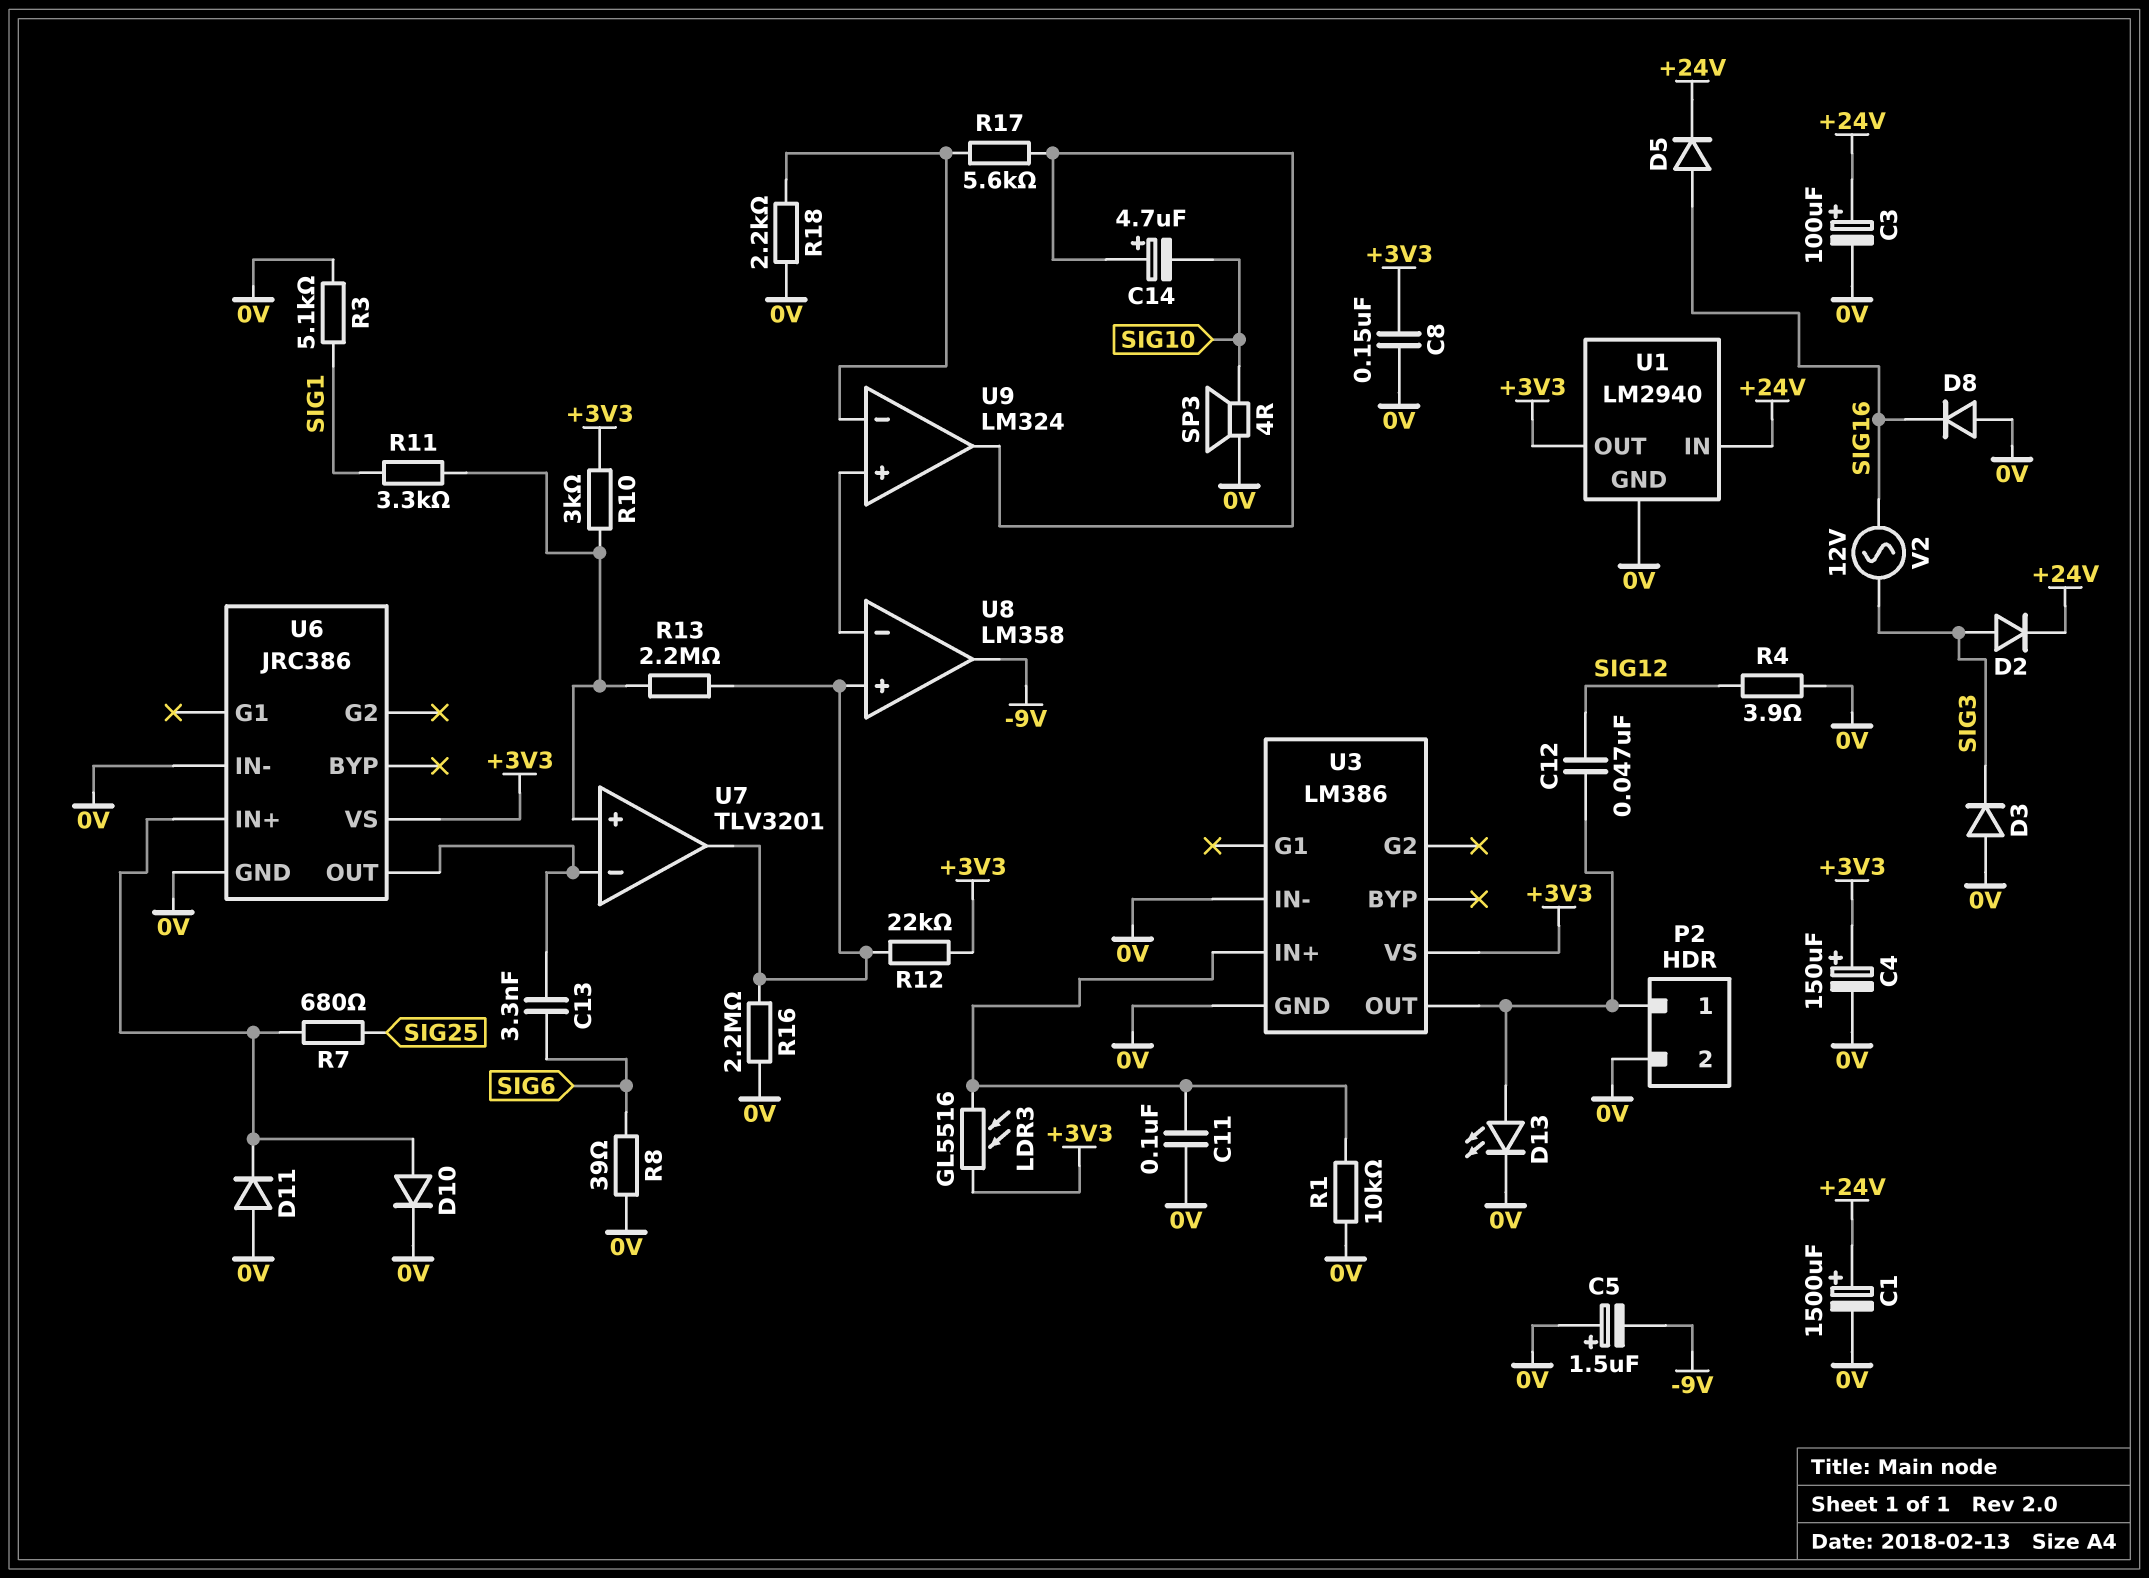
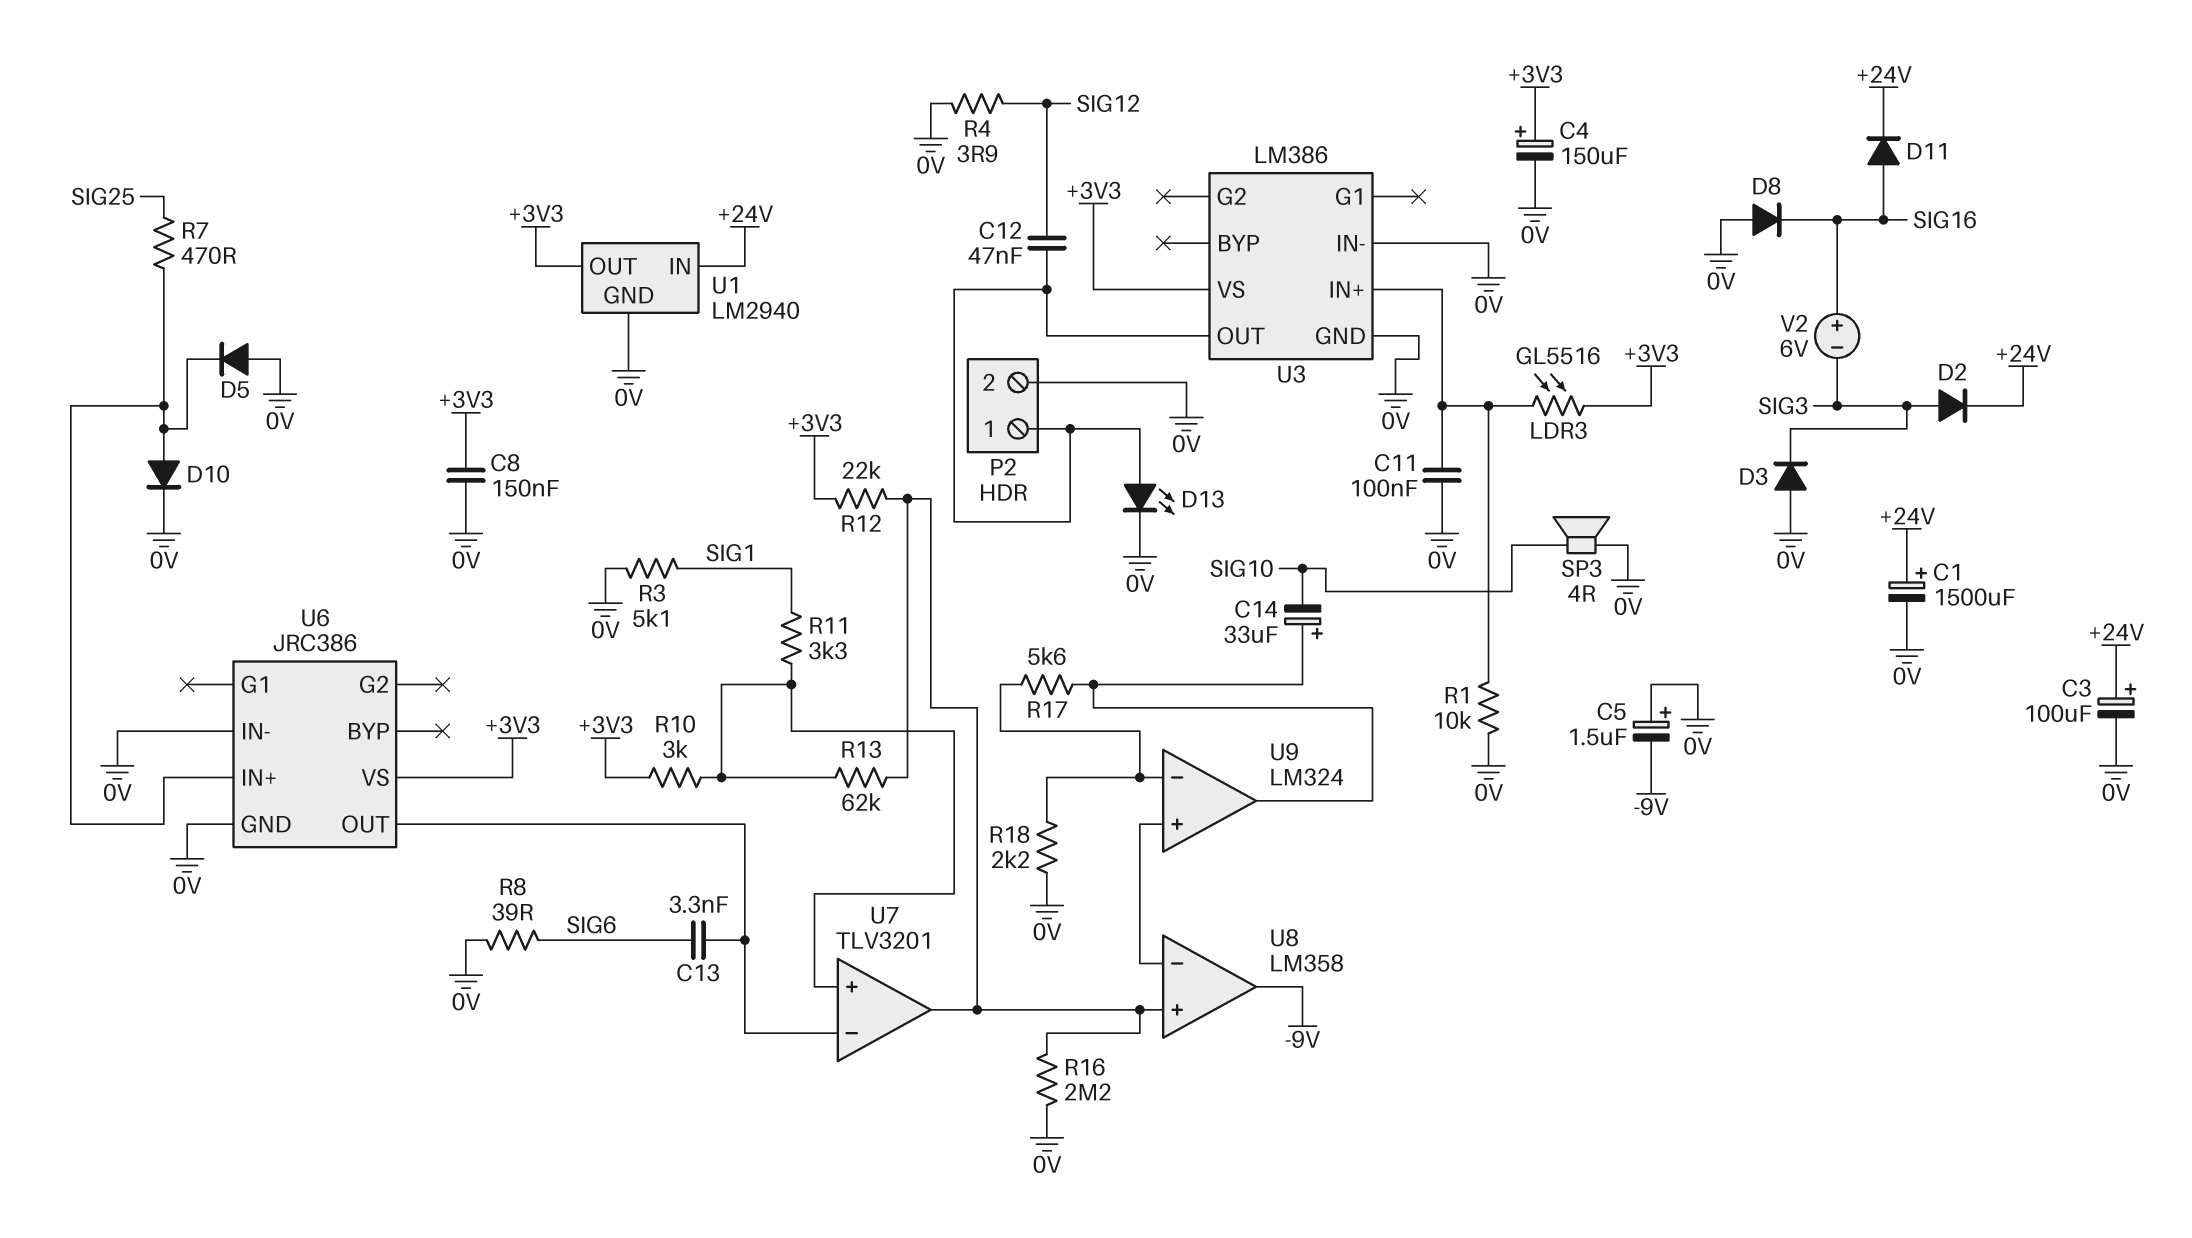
C14: 4.7uF (plus U9/out, minus SIG10) -> 33uF (plus U9/out, minus SIG10)
D5: diode (A SIG16, K +24V) -> diode (A 0V, K U6/IN+)
D11: diode (A 0V, K U6/IN+) -> diode (A SIG16, K +24V)
R7: 680 (SIG25, U6/IN+) -> 470 (SIG25, U6/IN+)
R13: 2.2M (U7/in+, U7/out) -> 62k (U7/in+, U7/out)
V2: AC 12V (SIG3, SIG16) -> 6V (plus SIG16, minus SIG3)

